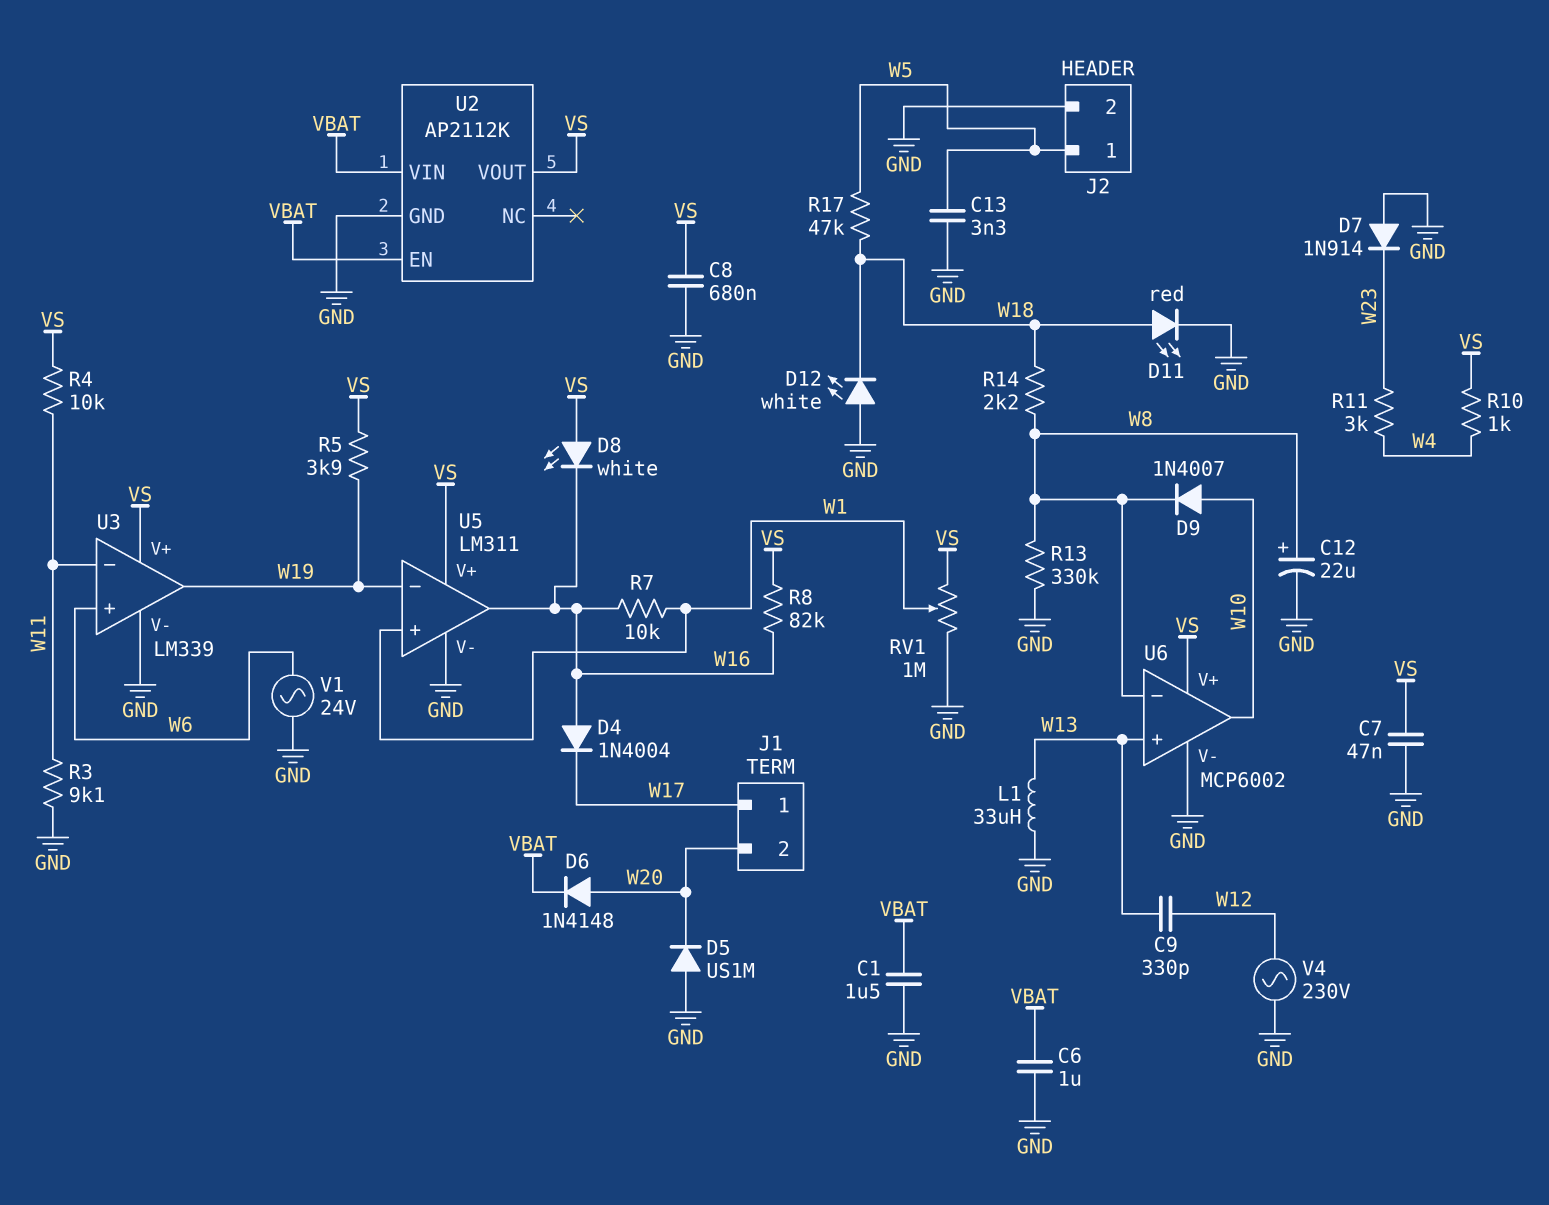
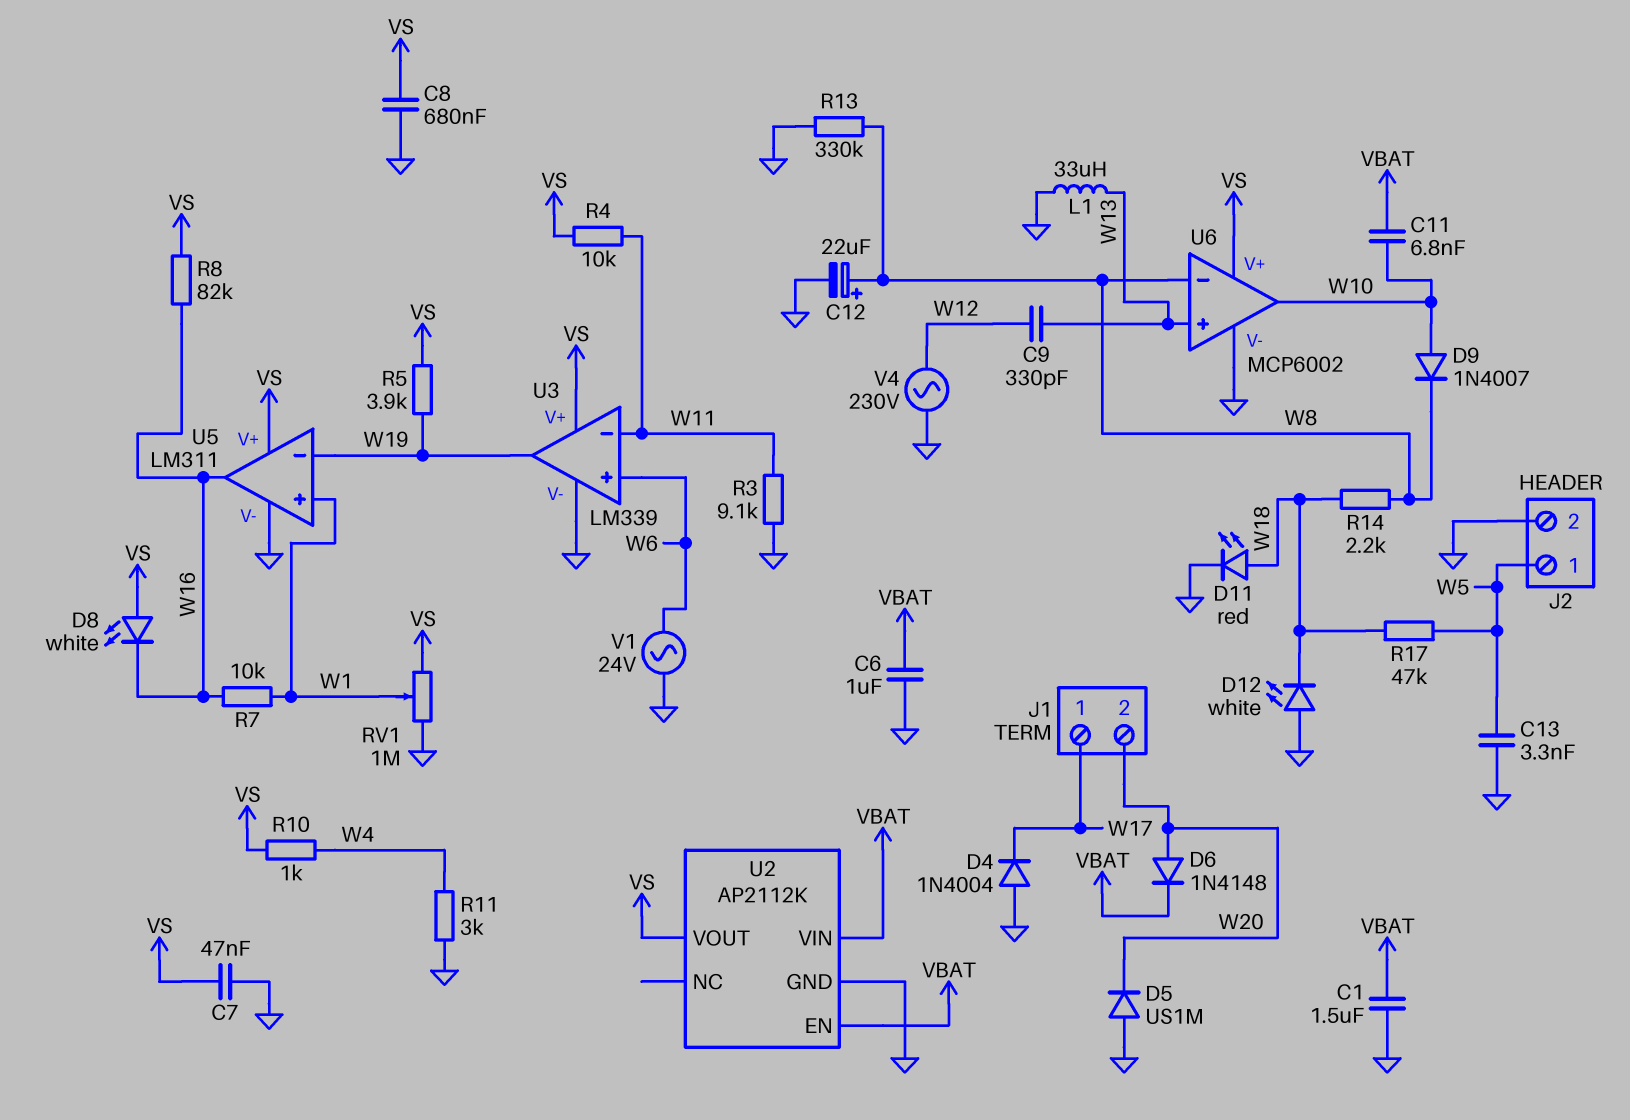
C11: none -> 6.8nF (VBAT, W10)
D4: diode 1N4004 (A W16, K W17) -> diode 1N4004 (A GND, K W17)
D7: diode 1N914 (A GND, K W23) -> none
R11: 3k (W4, W23) -> 3k (GND, W4)

